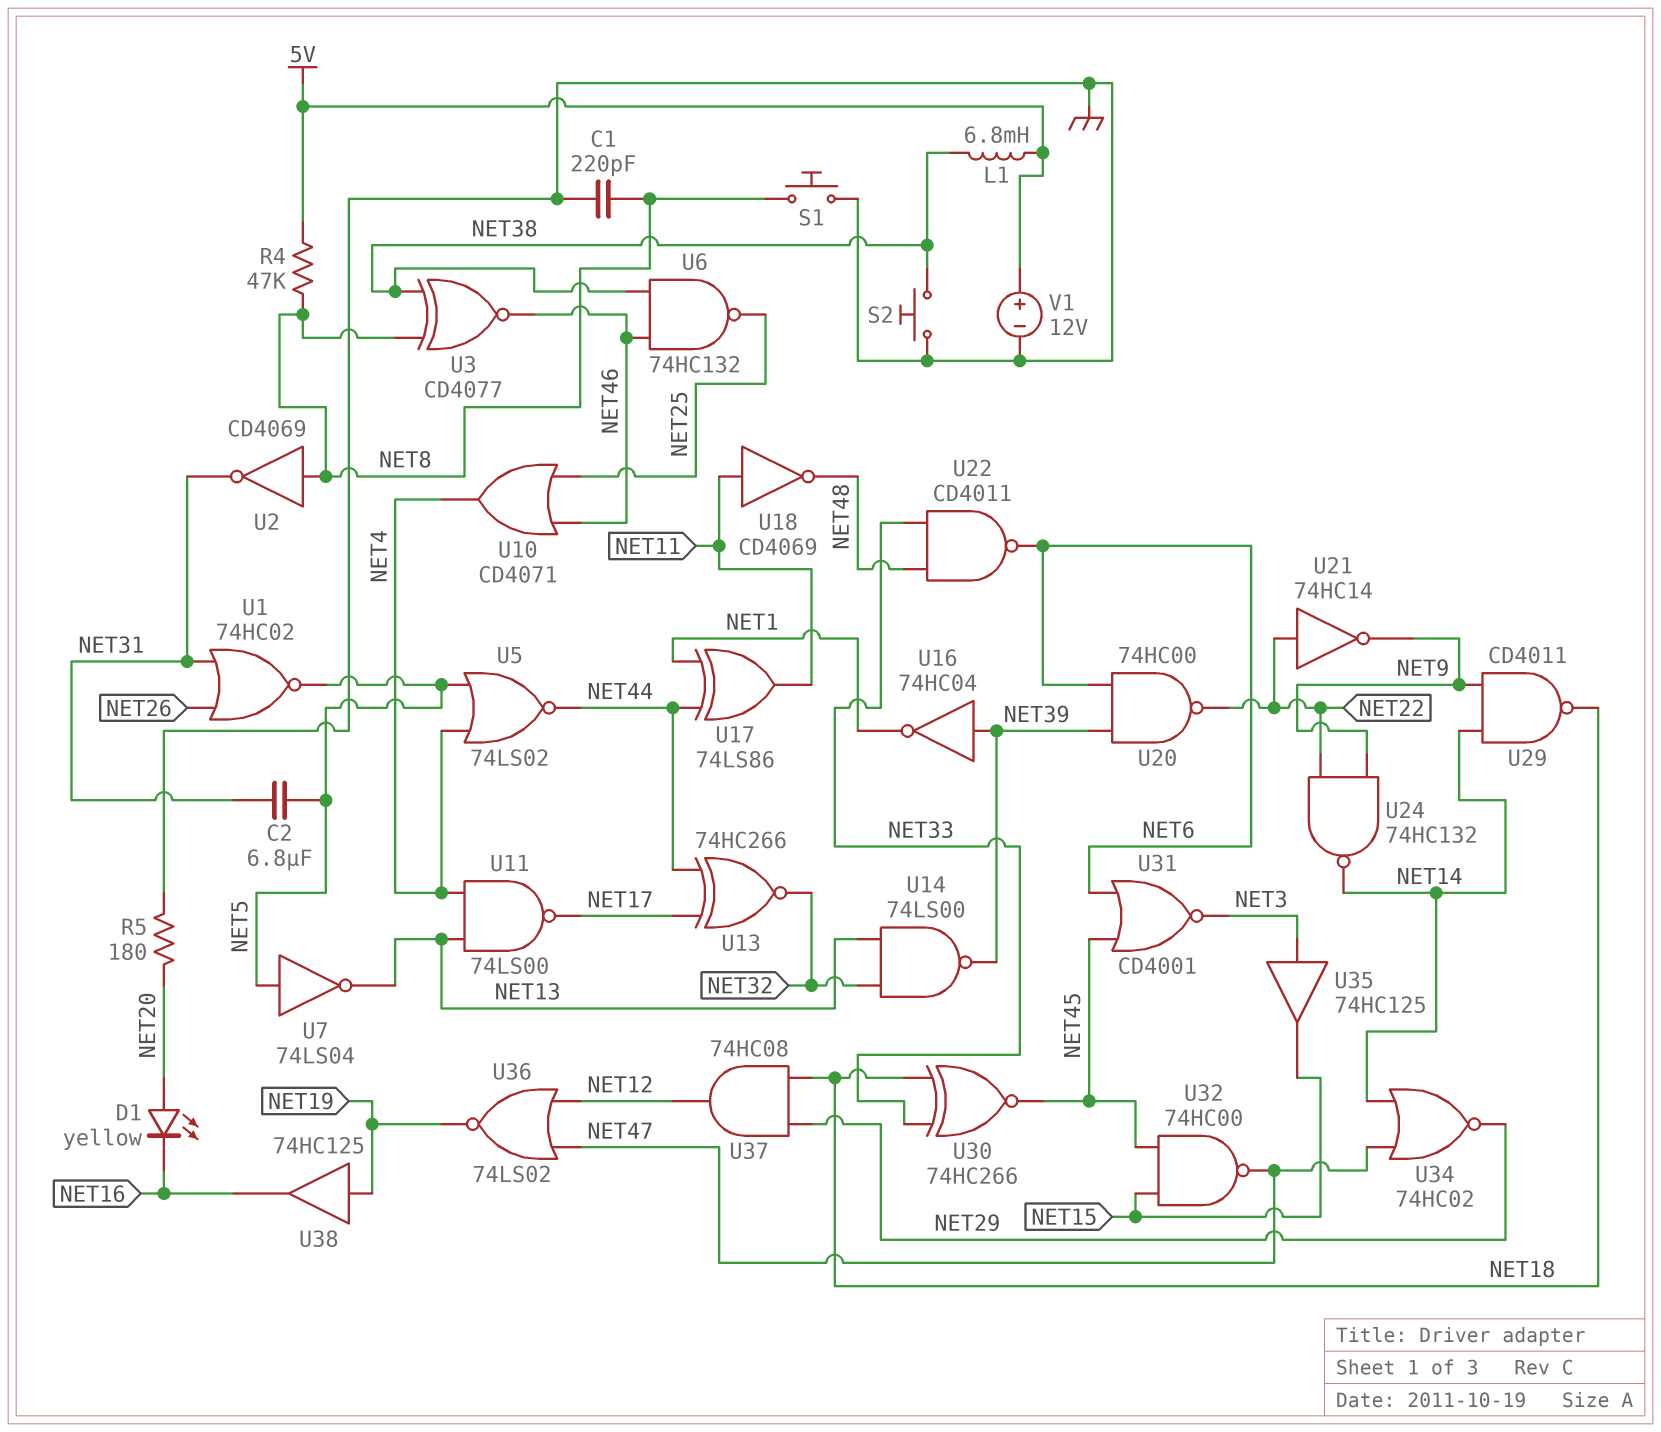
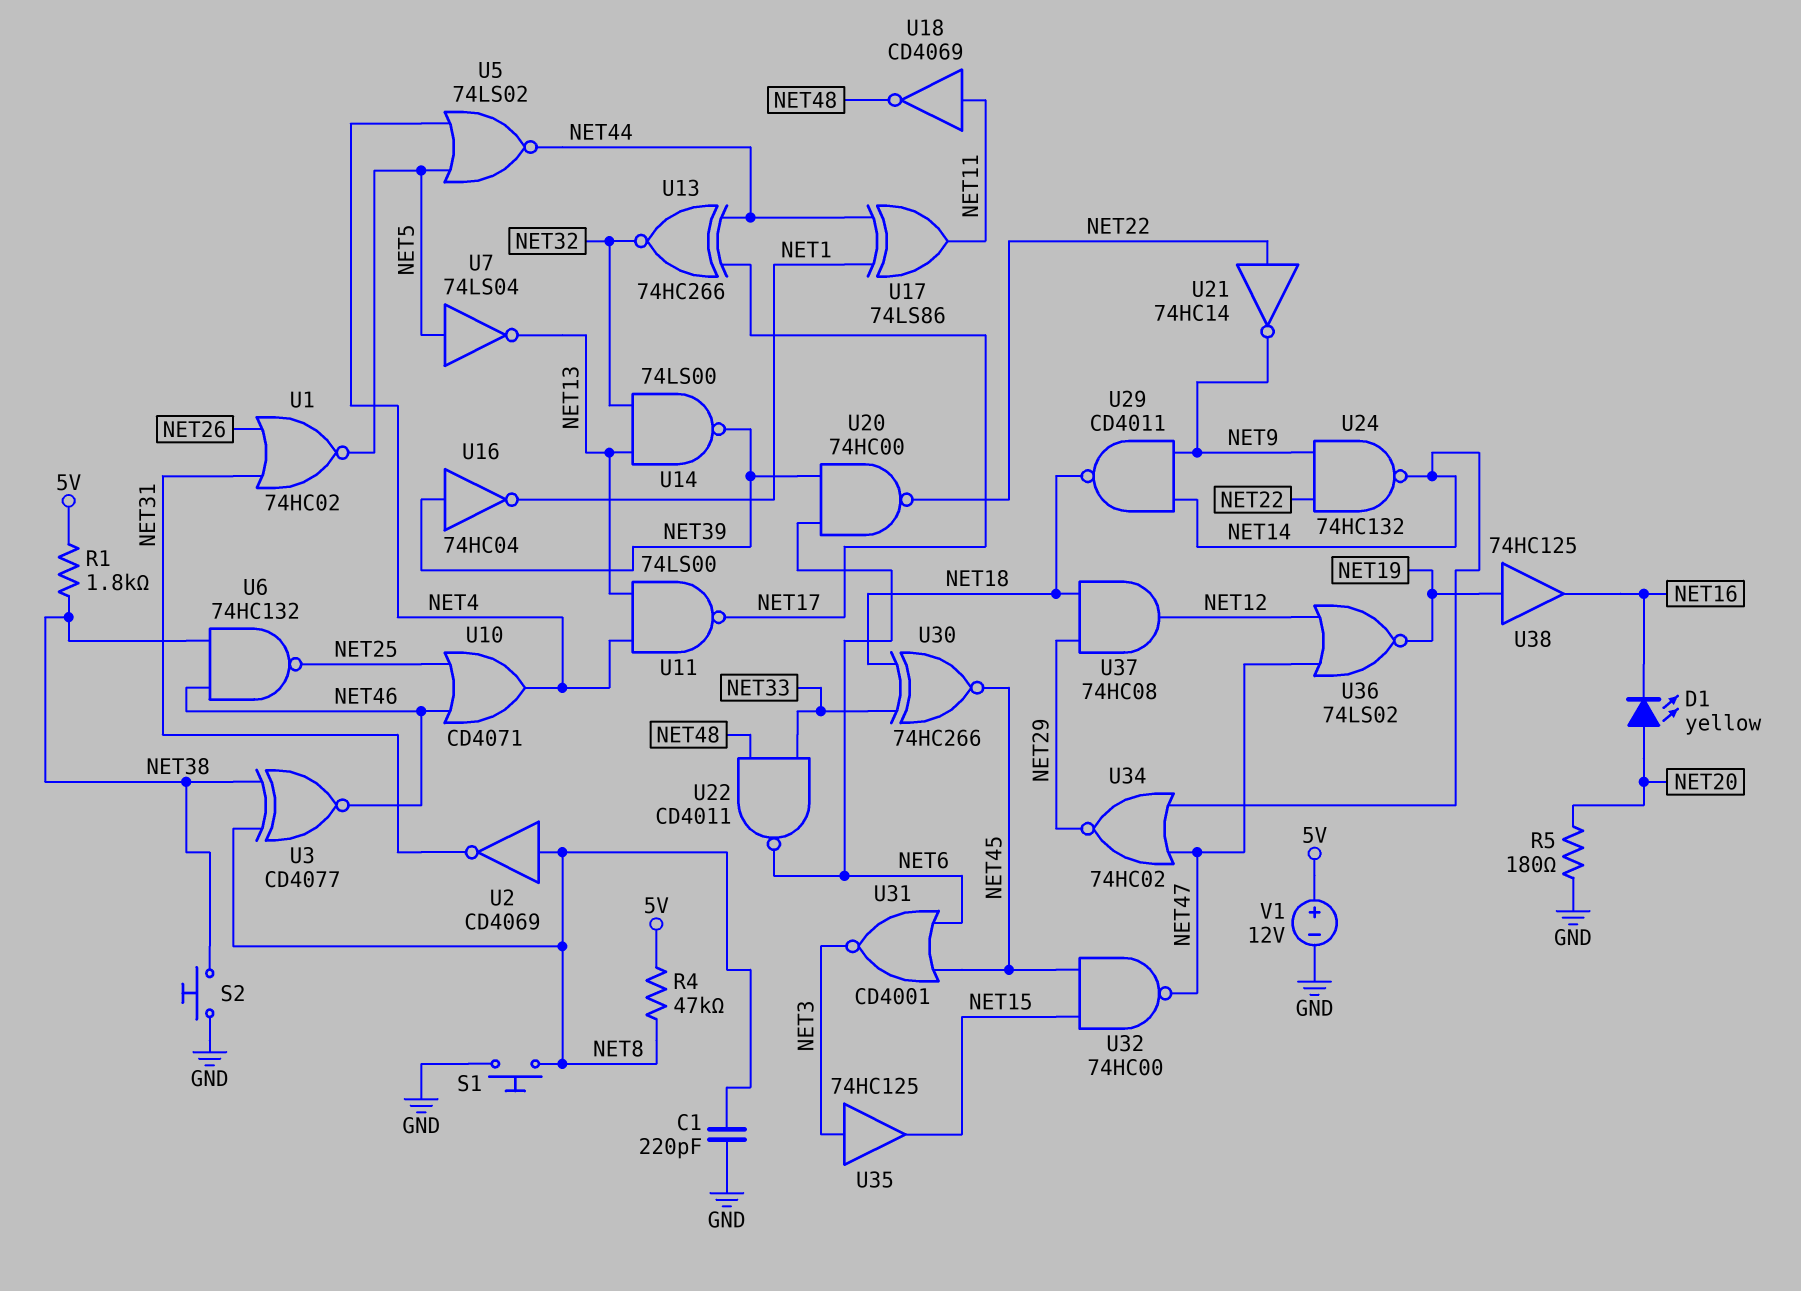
C2: 6.8uF (NET5, NET31) -> none
L1: 6.8mH (5V, NET38) -> none
R1: none -> 1.8k (5V, NET38)

